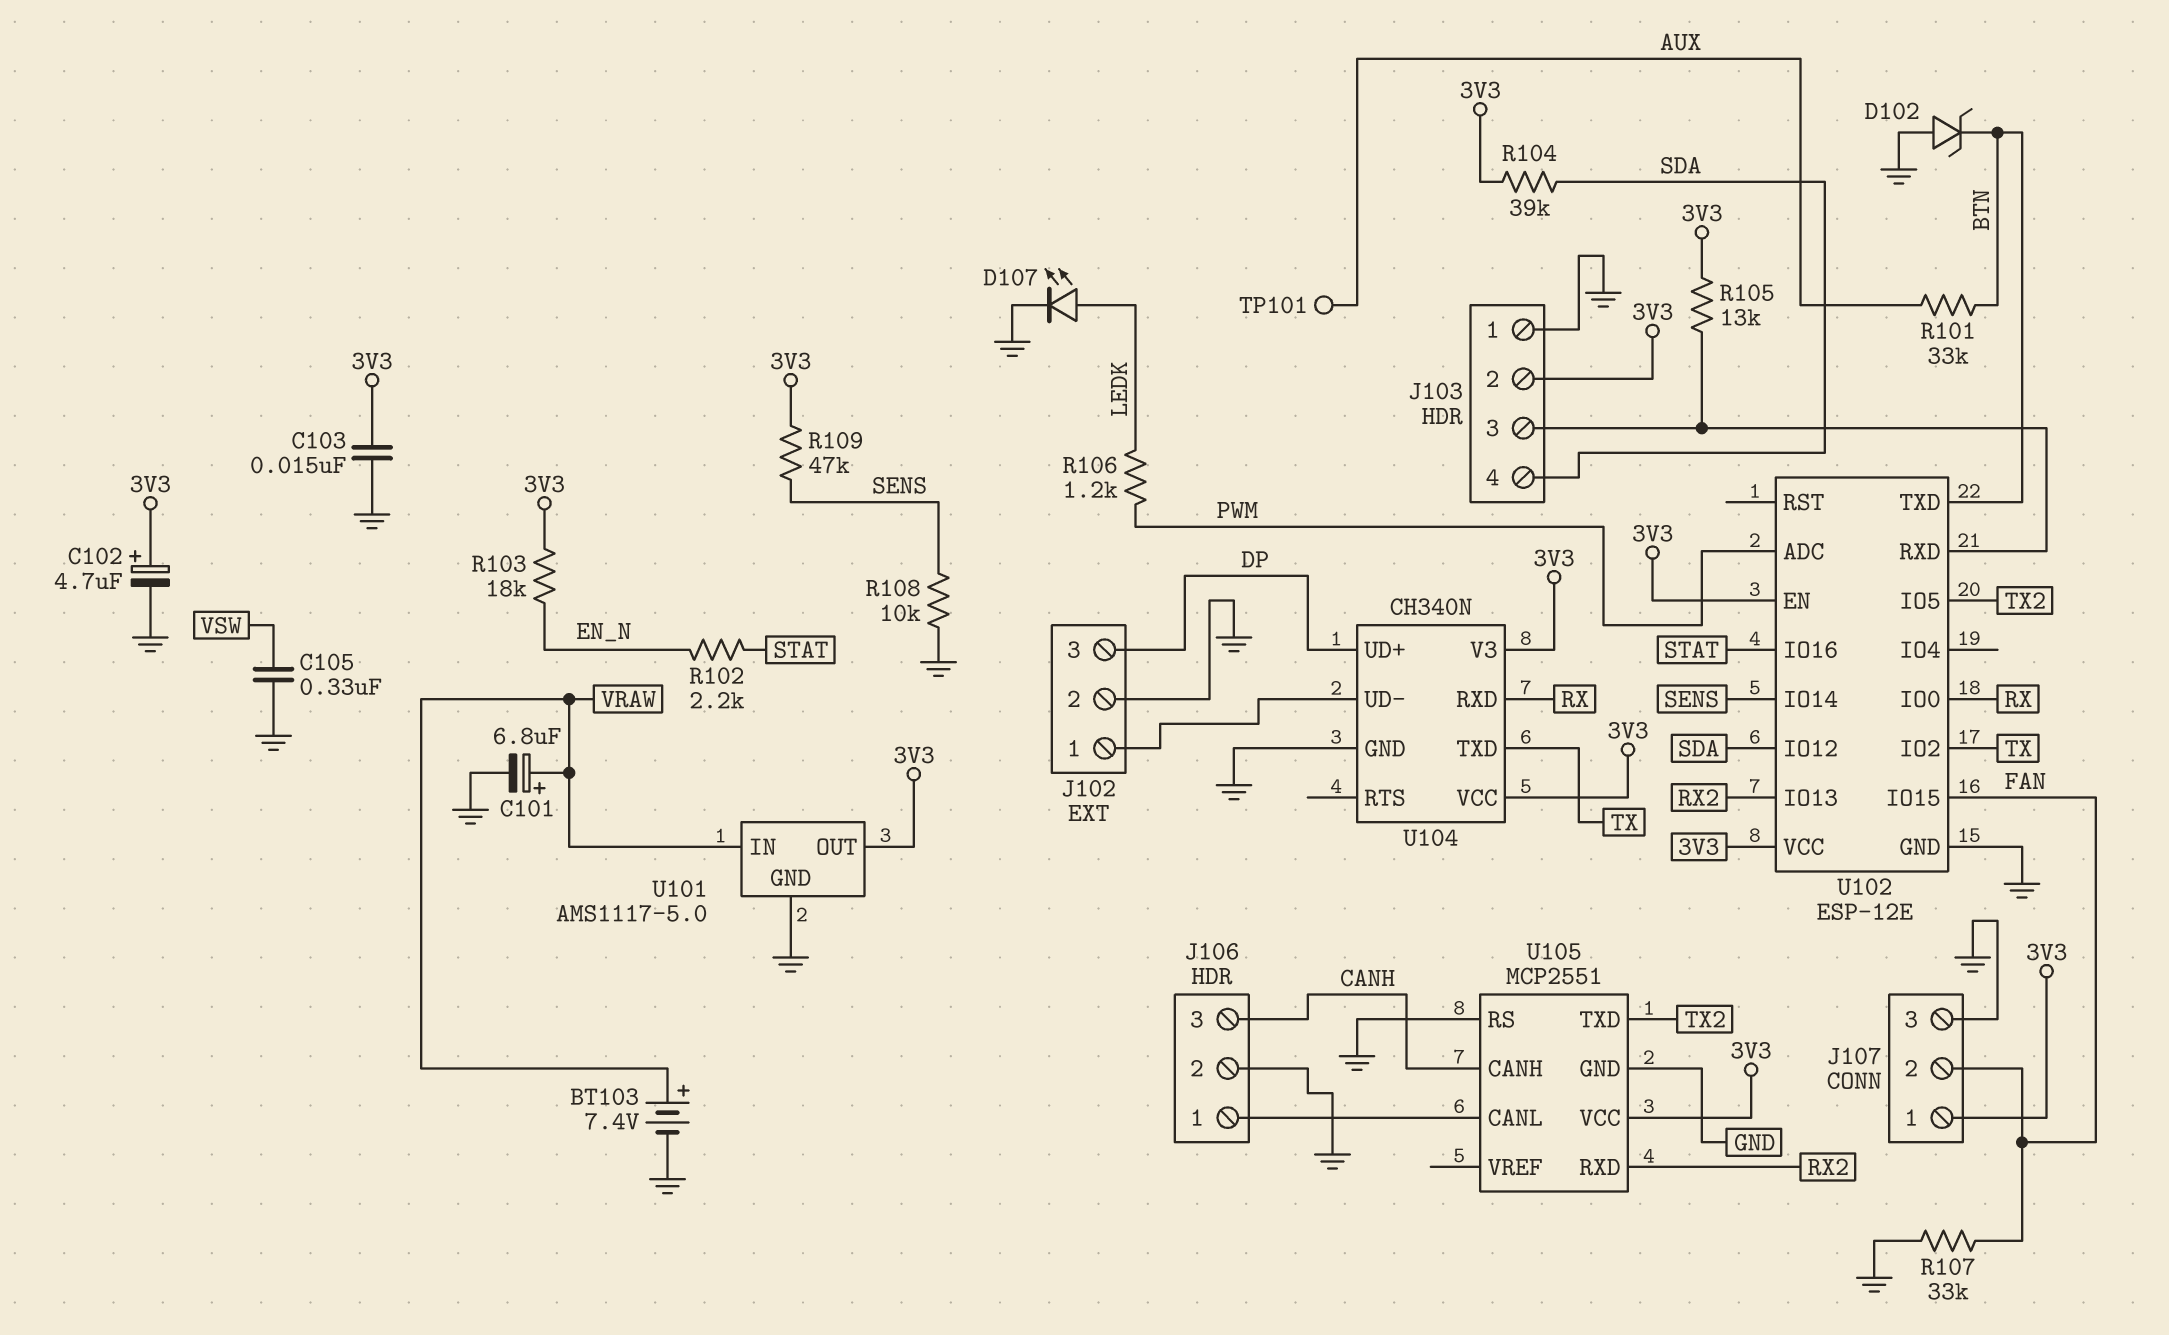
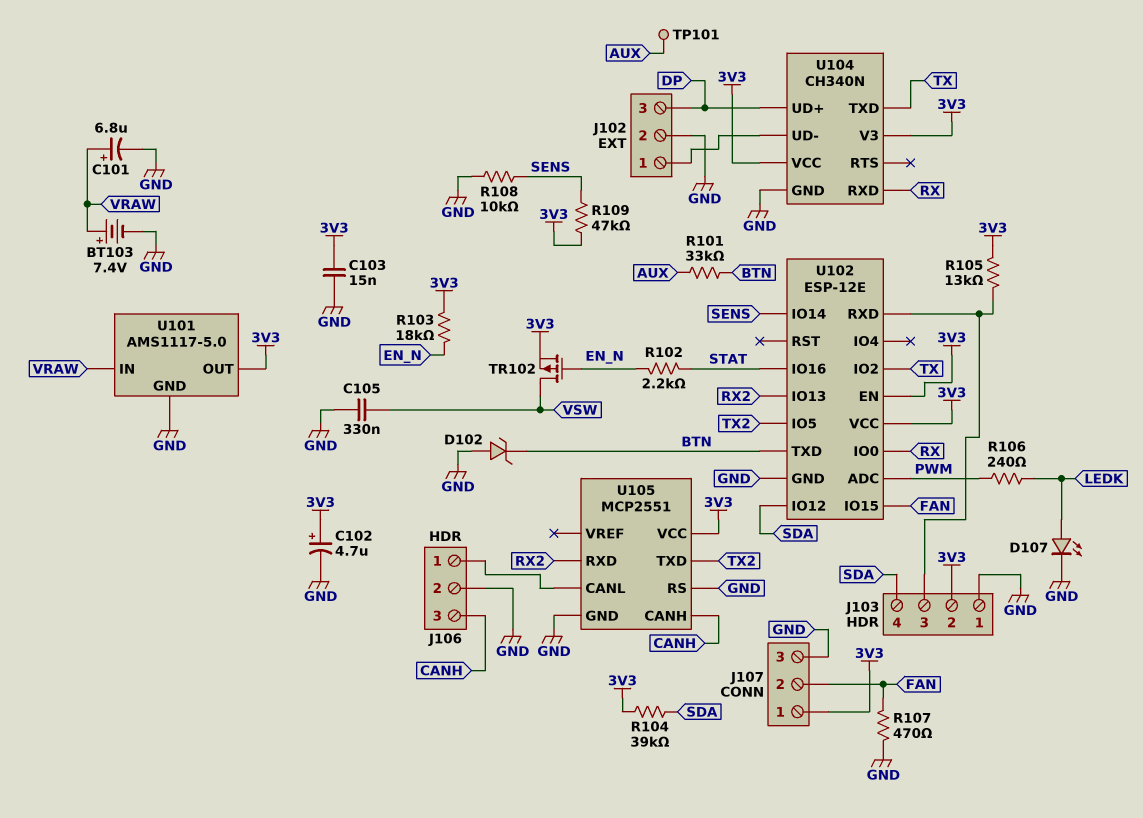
R106: 1.2k (LEDK, PWM) -> 240 (LEDK, PWM)
R107: 33k (FAN, GND) -> 470 (FAN, GND)
TR102: none -> PMOS (G EN_N, D VSW, S 3V3)

